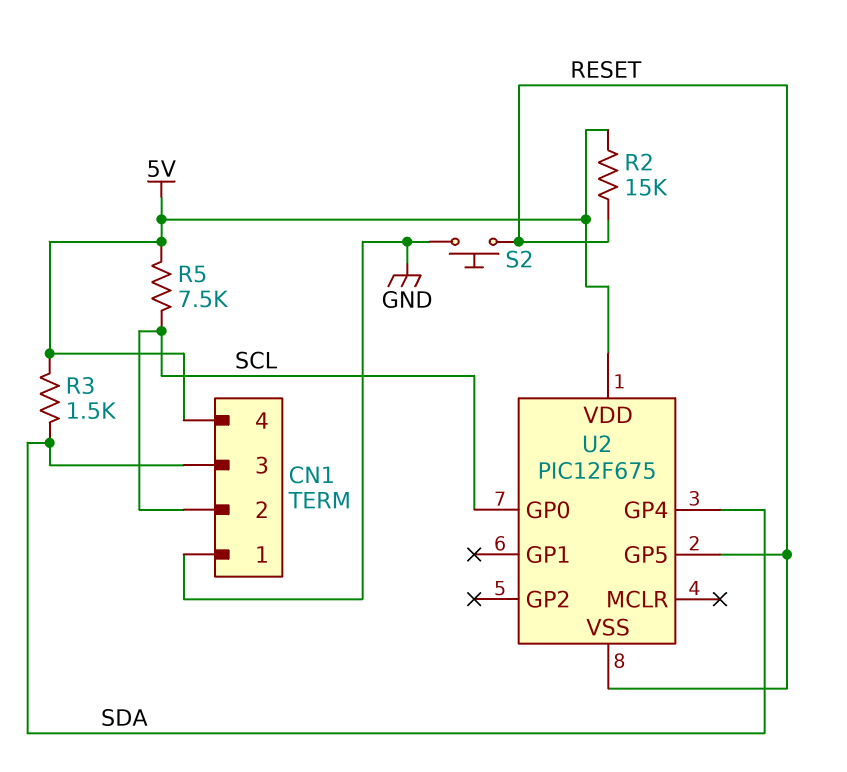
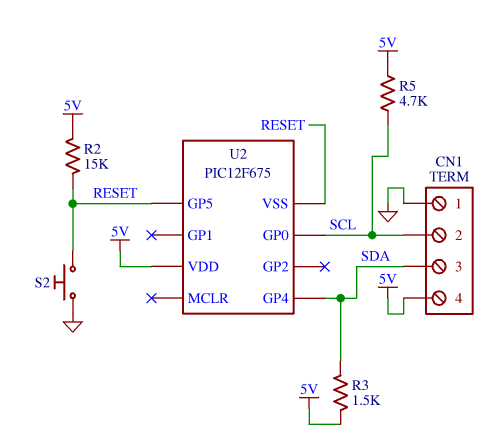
R5: 7.5k (5V, SCL) -> 4.7k (5V, SCL)

